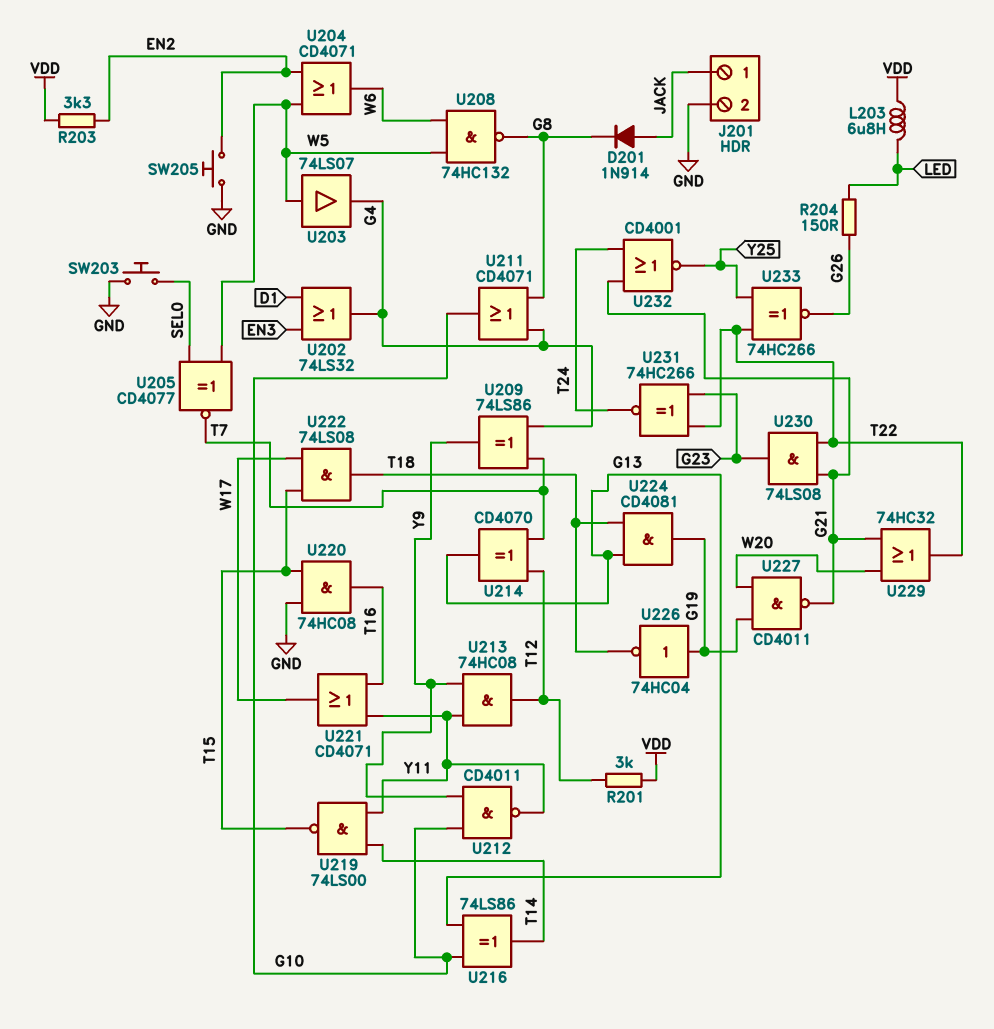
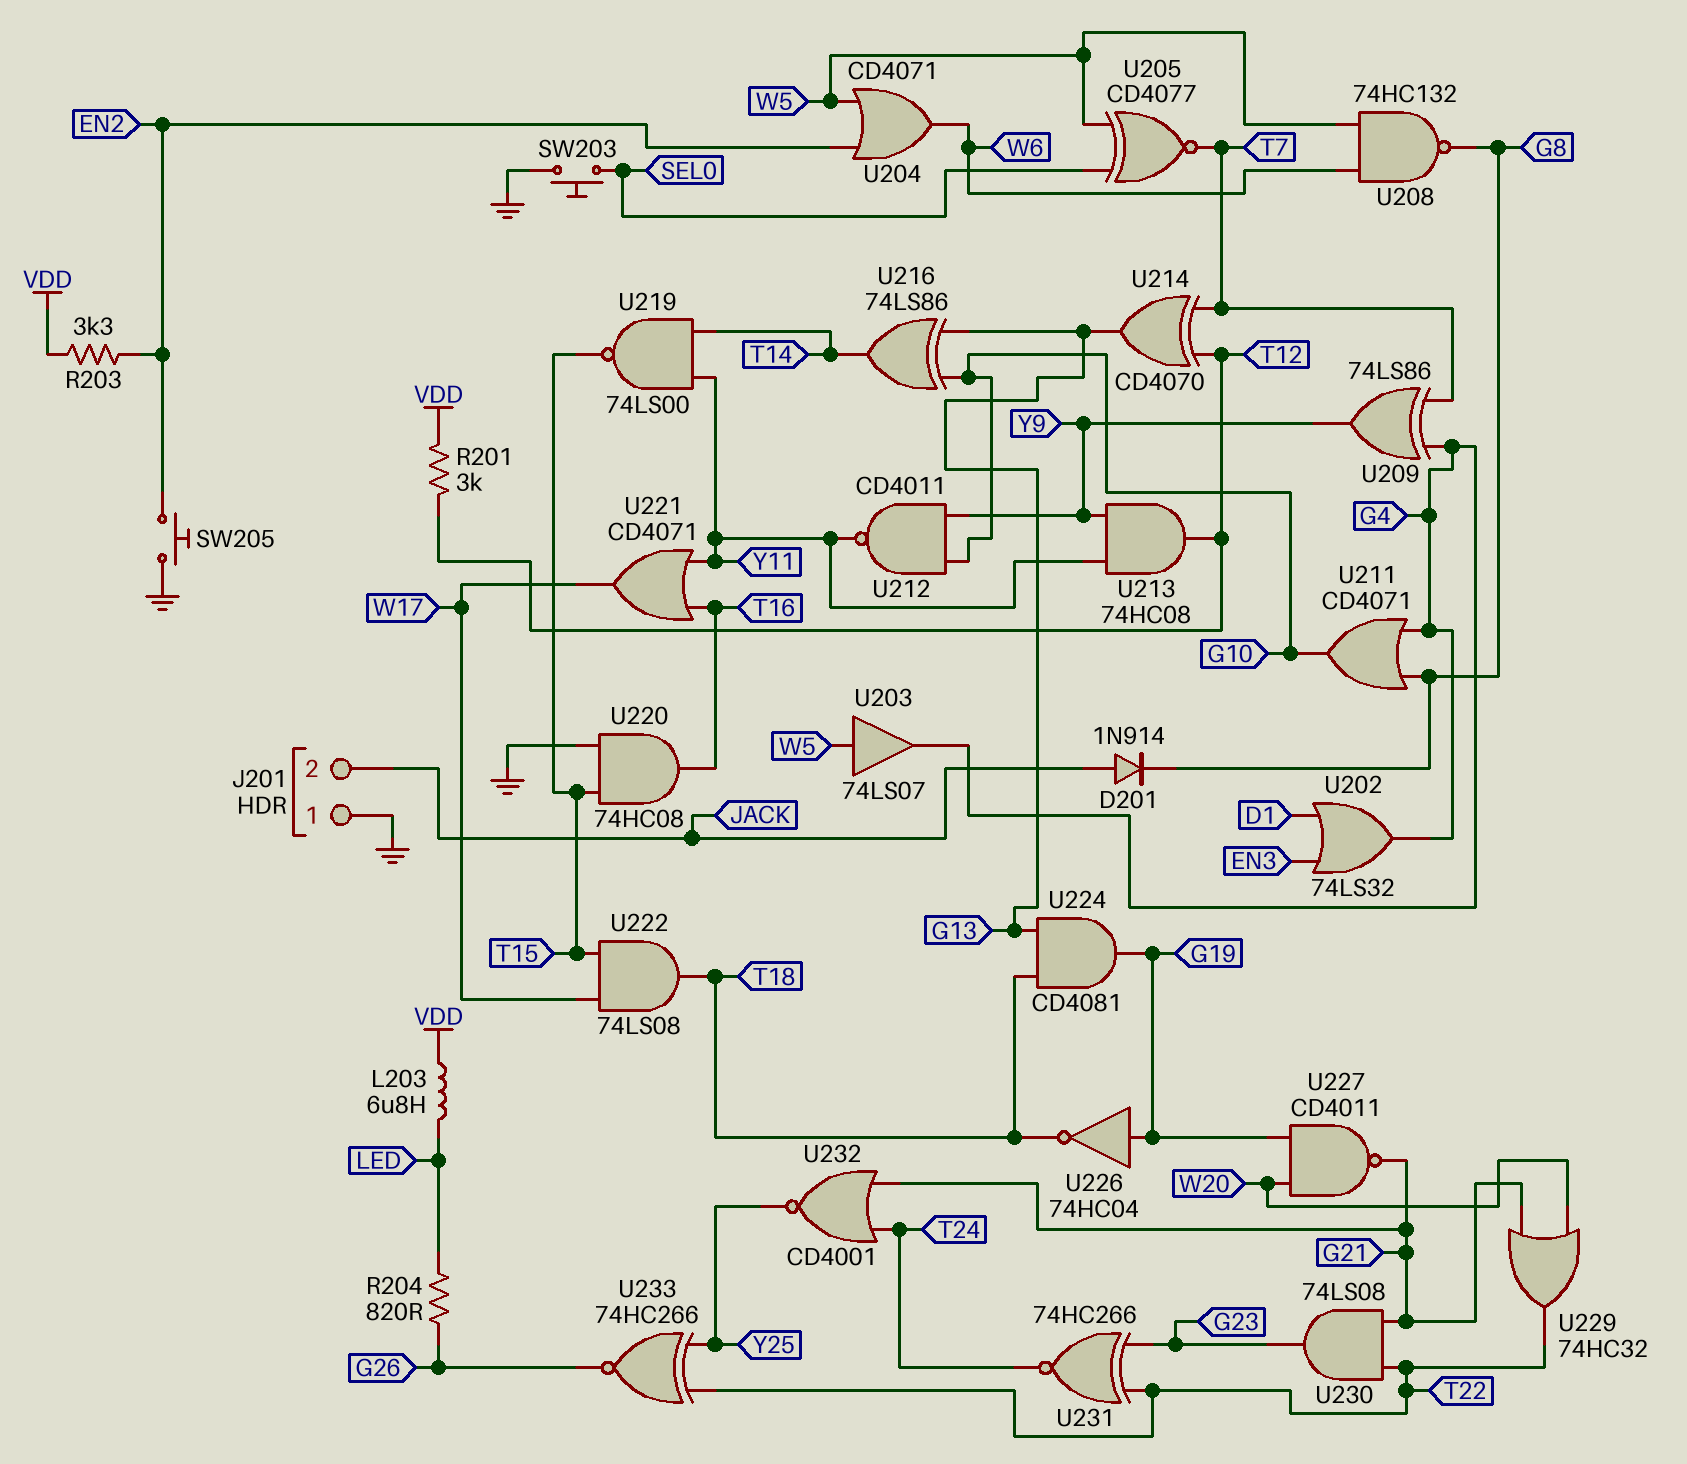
J201 pin 1: JACK -> GND
J201 pin 2: GND -> JACK
R204: 150 (G26, LED) -> 820 (G26, LED)

